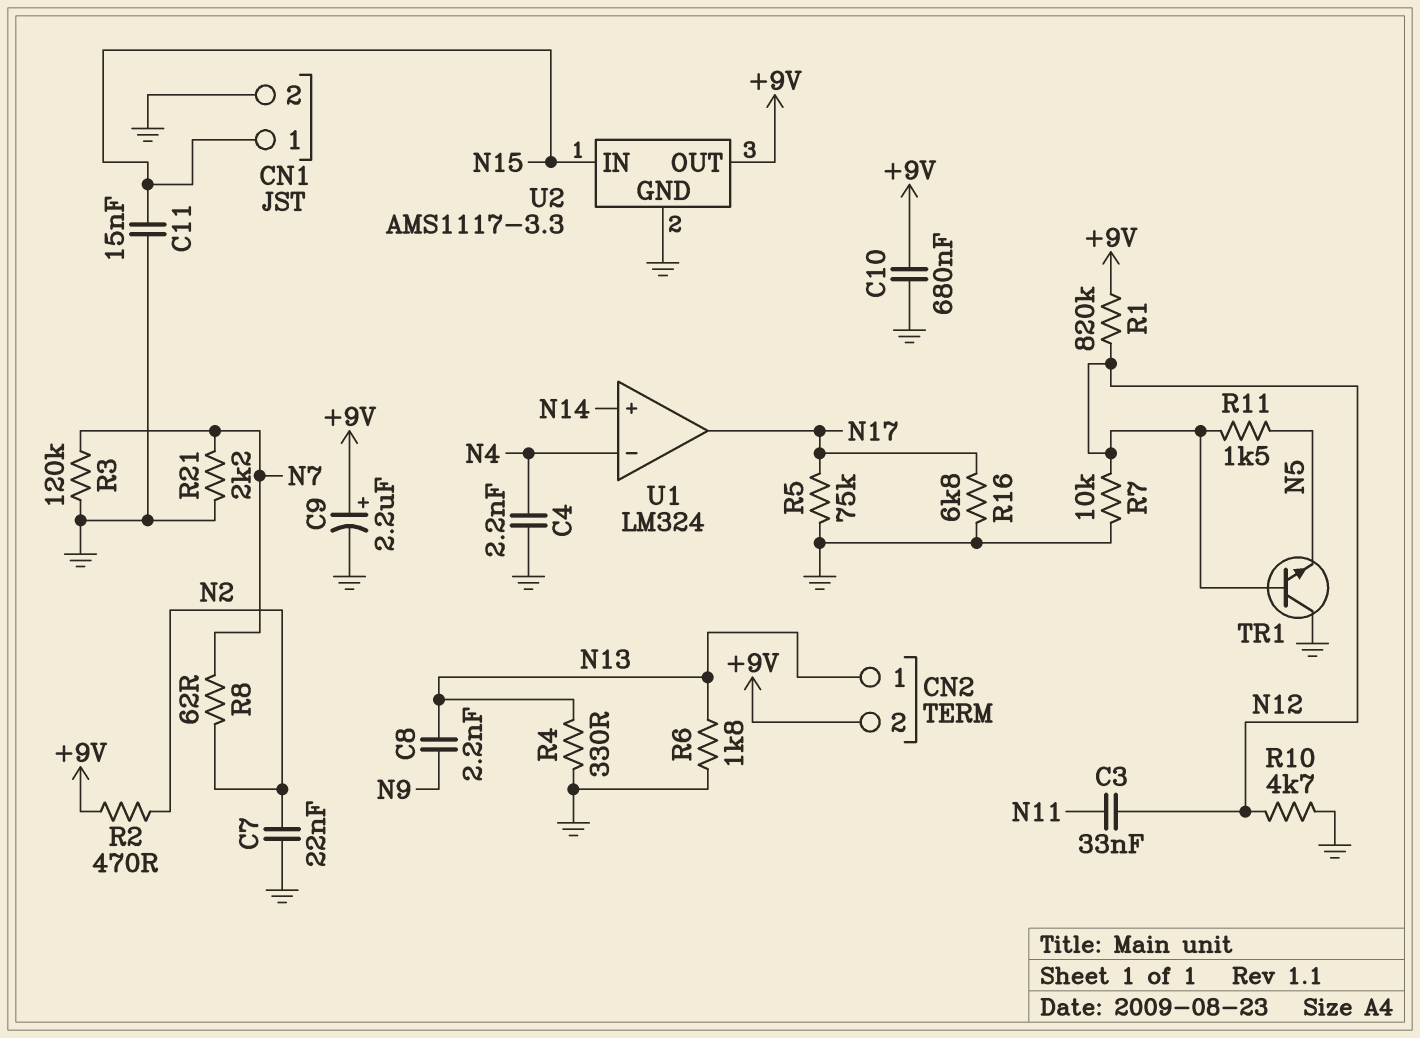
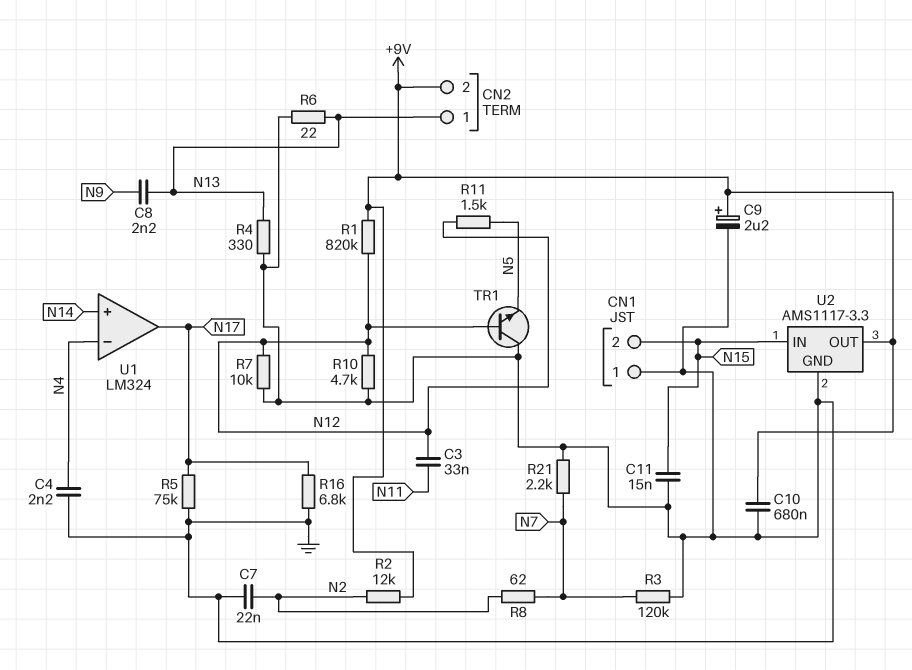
CN1 pin 1: N15 -> GND
CN1 pin 2: GND -> N15
R2: 470 (+9V, N2) -> 12k (+9V, N2)
R6: 1.8k (GND, N13) -> 22 (GND, N13)

